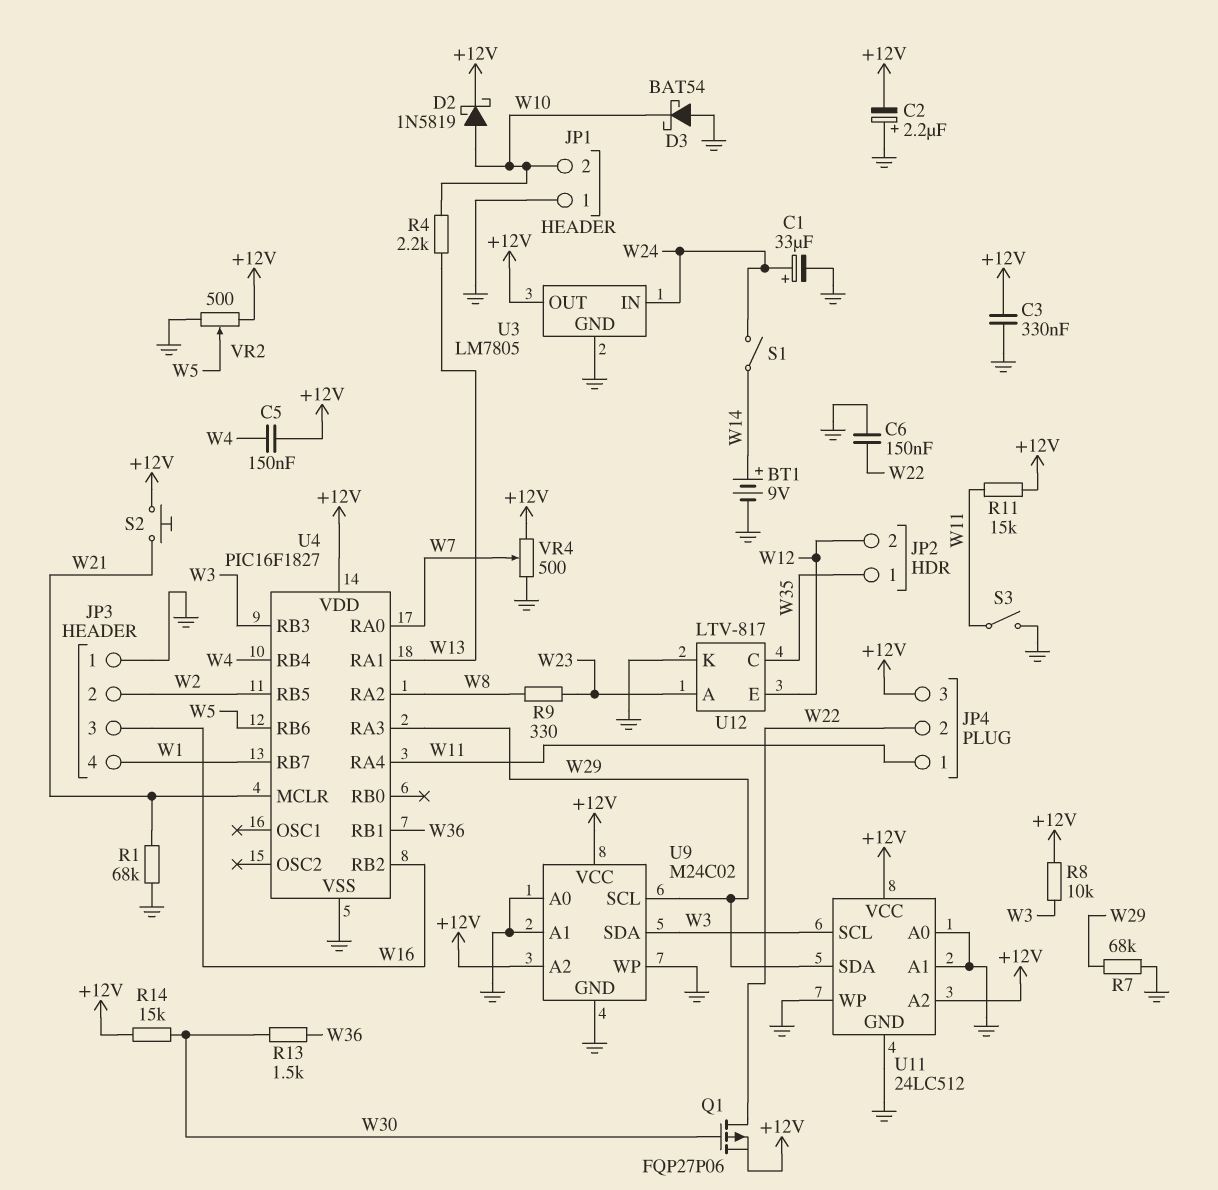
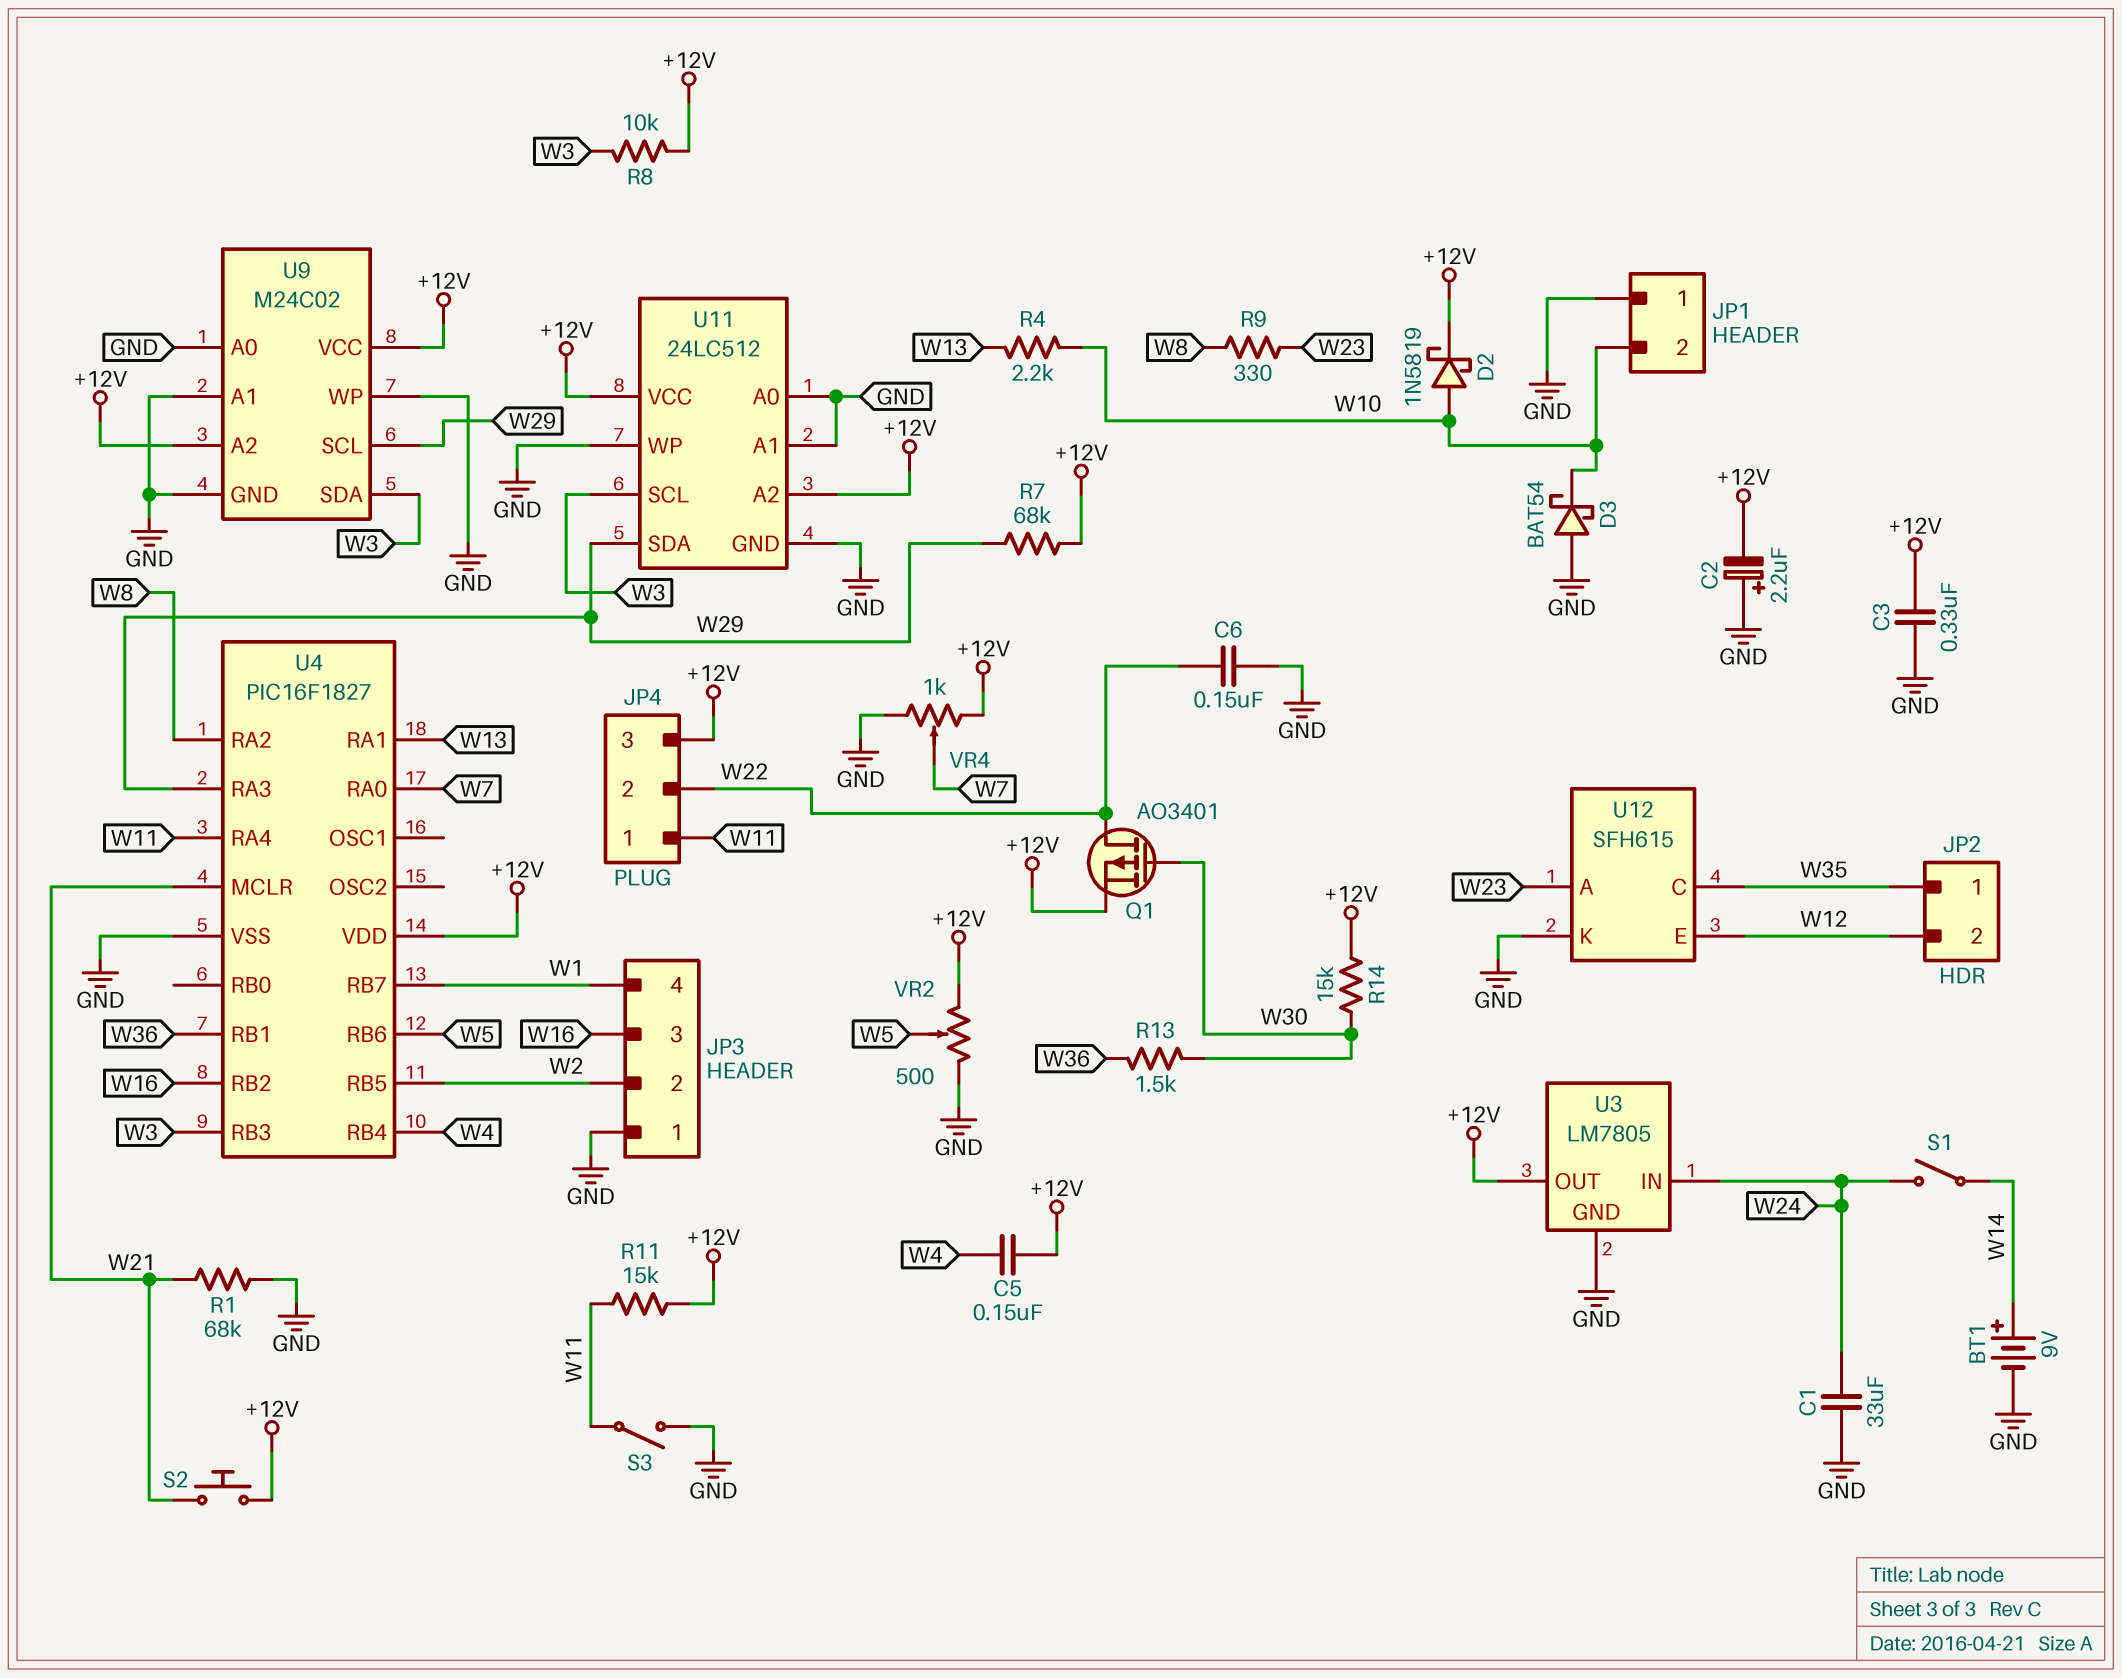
C1: 33uF (plus W24, minus GND) -> 33uF (GND, W24)
Q1: PMOS FQP27P06 (G W30, D W22, S +12V) -> PMOS AO3401 (G W30, D W22, S +12V)
R7: 68k (GND, W29) -> 68k (+12V, W29)
U12: LTV-817 -> SFH615
VR4: 500 (+12V, GND, wiper W7) -> 1k (+12V, GND, wiper W7)

